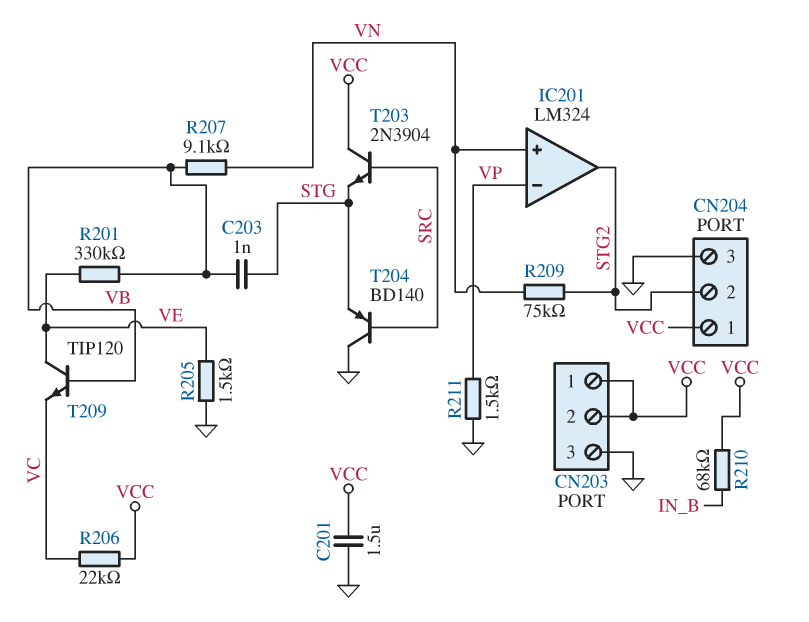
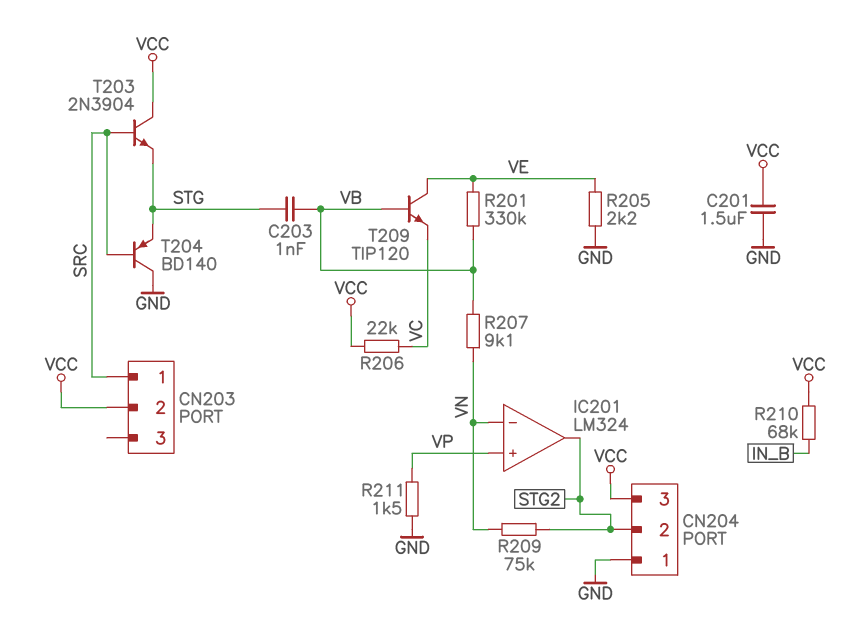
CN203 pin 1: VCC -> SRC
CN203 pin 3: GND -> none
CN204 pin 1: VCC -> GND
CN204 pin 3: GND -> VCC
IC201 pin in+: VN -> VP
IC201 pin in-: VP -> VN
R205: 1.5k (GND, VE) -> 2.2k (GND, VE)

